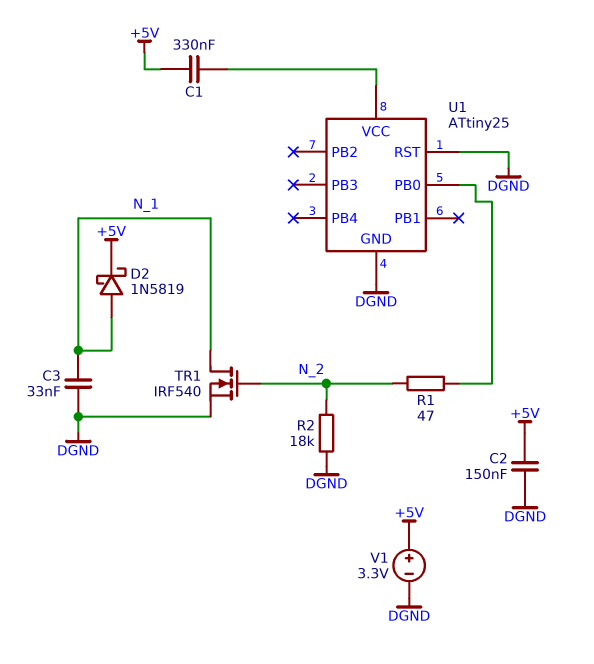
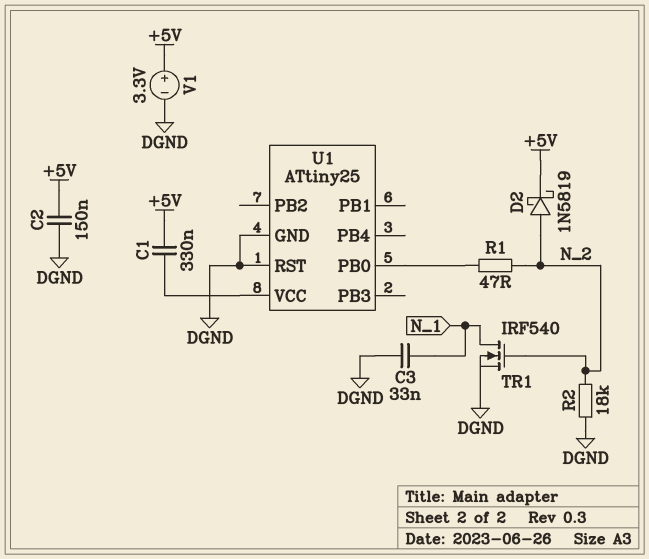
D2: schottky 1N5819 (A N_1, K +5V) -> schottky 1N5819 (A N_2, K +5V)

